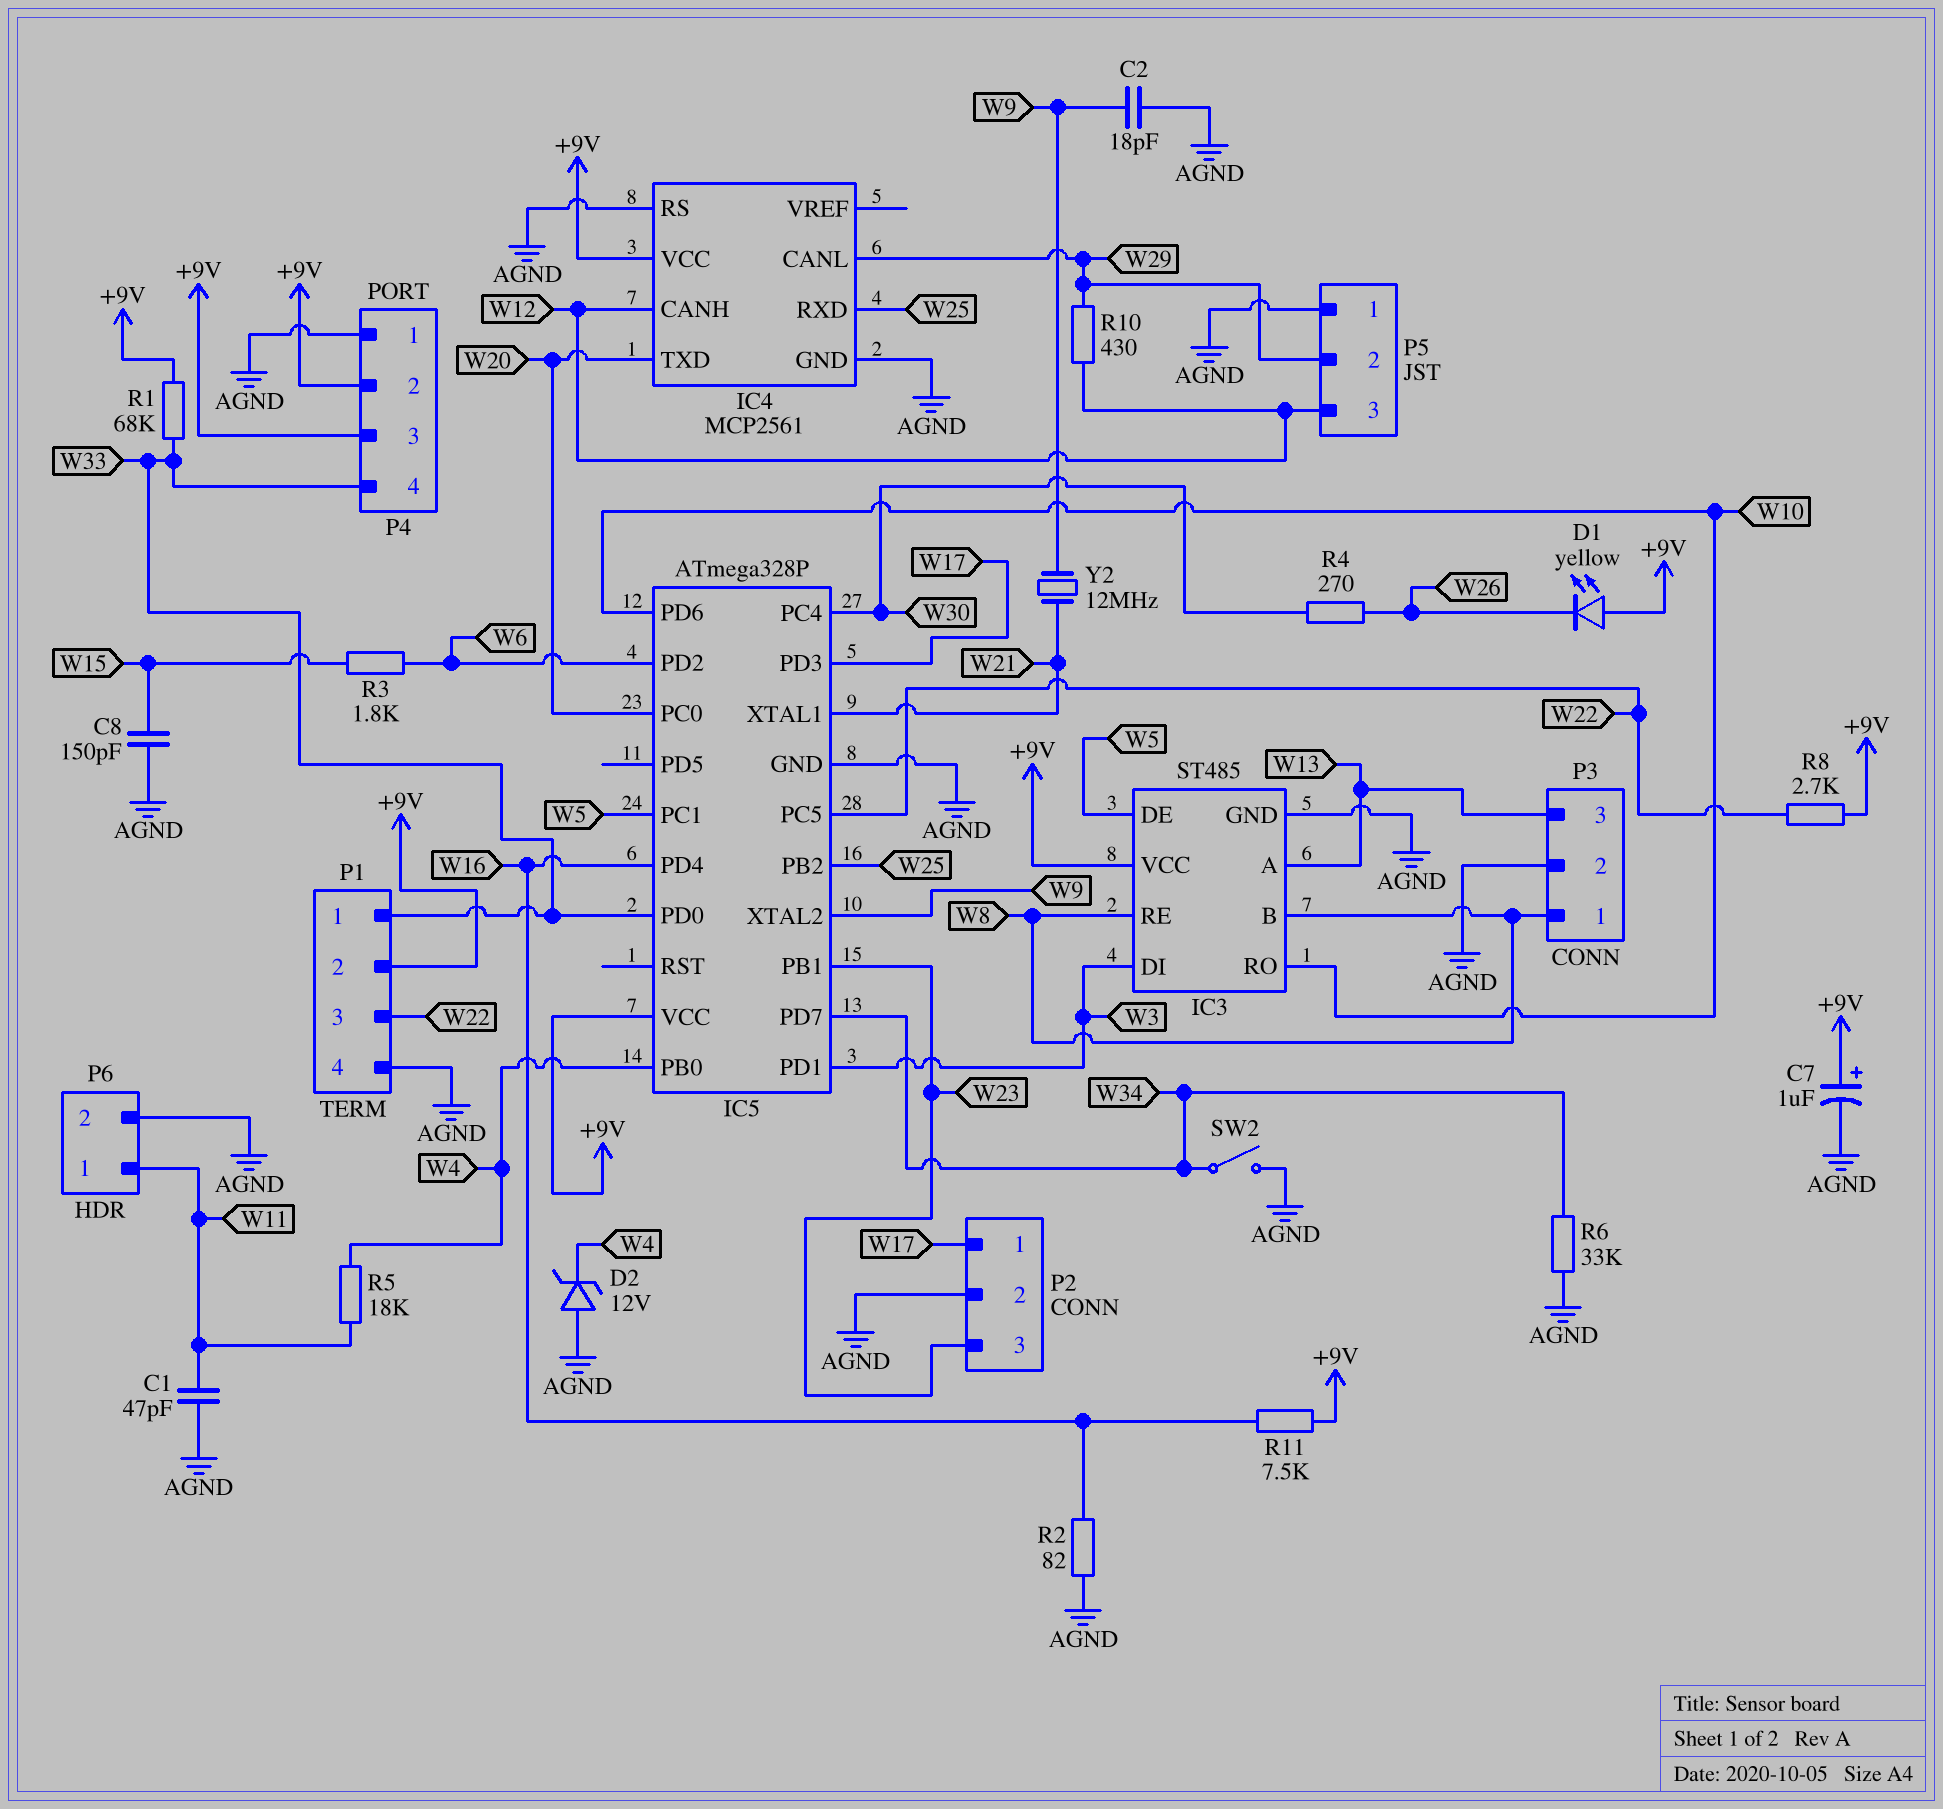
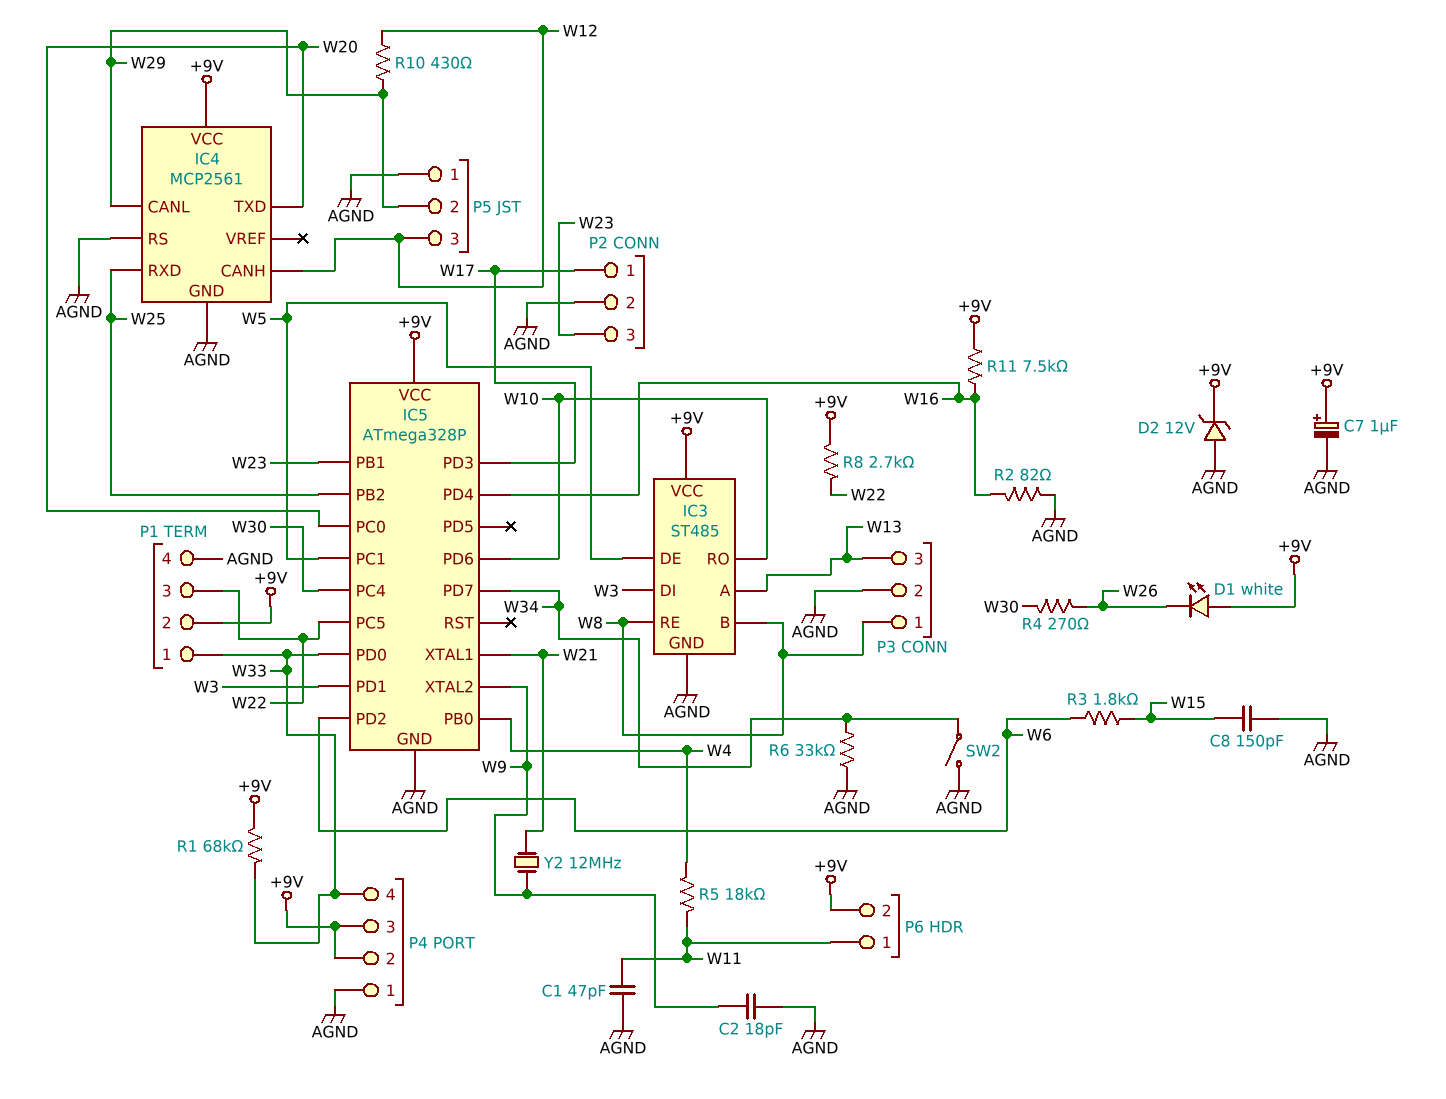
D1: LED yellow (A +9V, K W26) -> LED white (A +9V, K W26)
D2: zener 12V (A AGND, K W4) -> zener 12V (A AGND, K +9V)
P6 pin 2: AGND -> +9V

